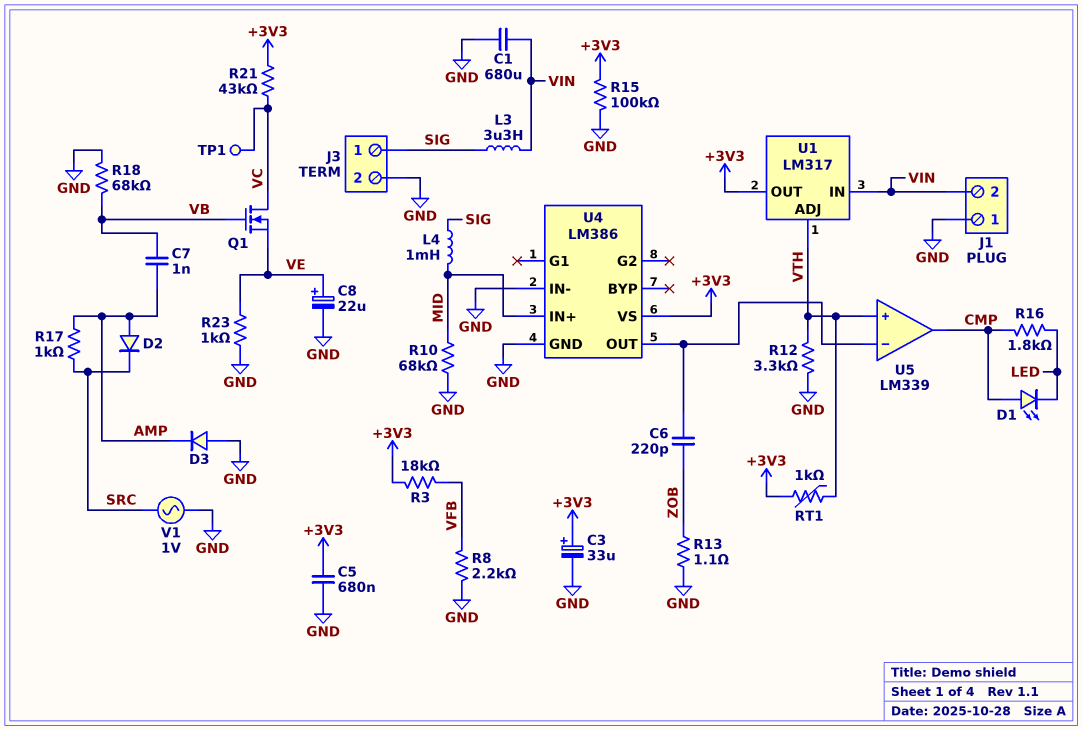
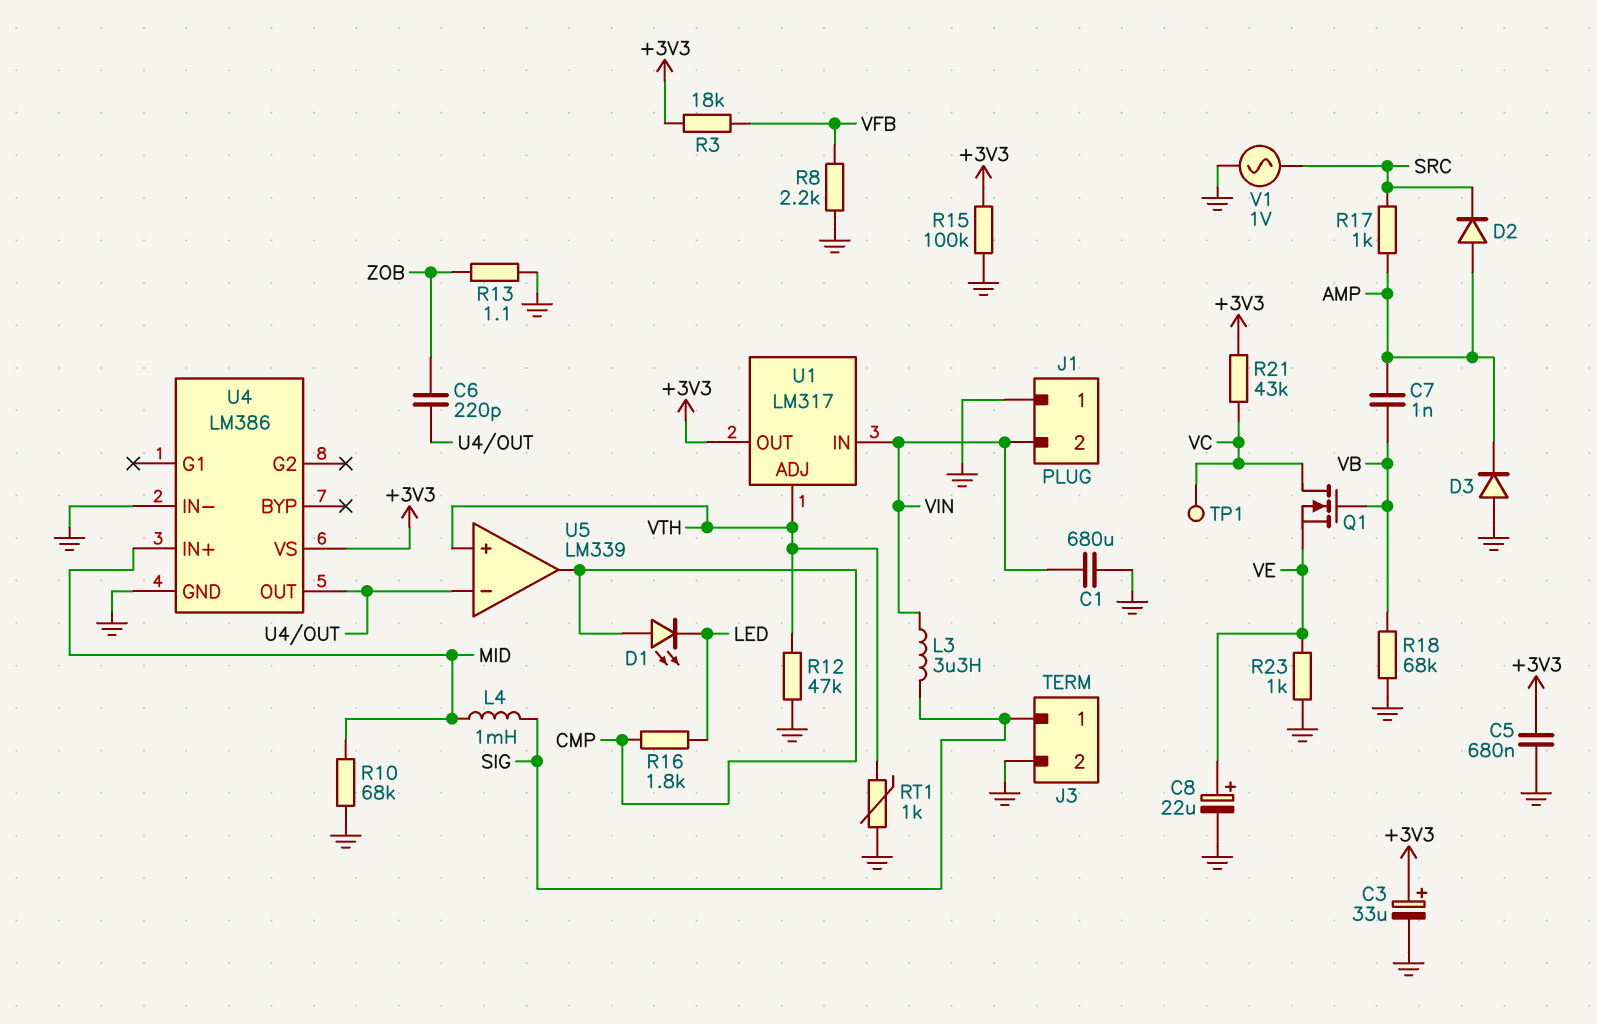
R12: 3.3k (GND, VTH) -> 47k (GND, VTH)
RT1: 1k (+3V3, VTH) -> 1k (GND, VTH)

